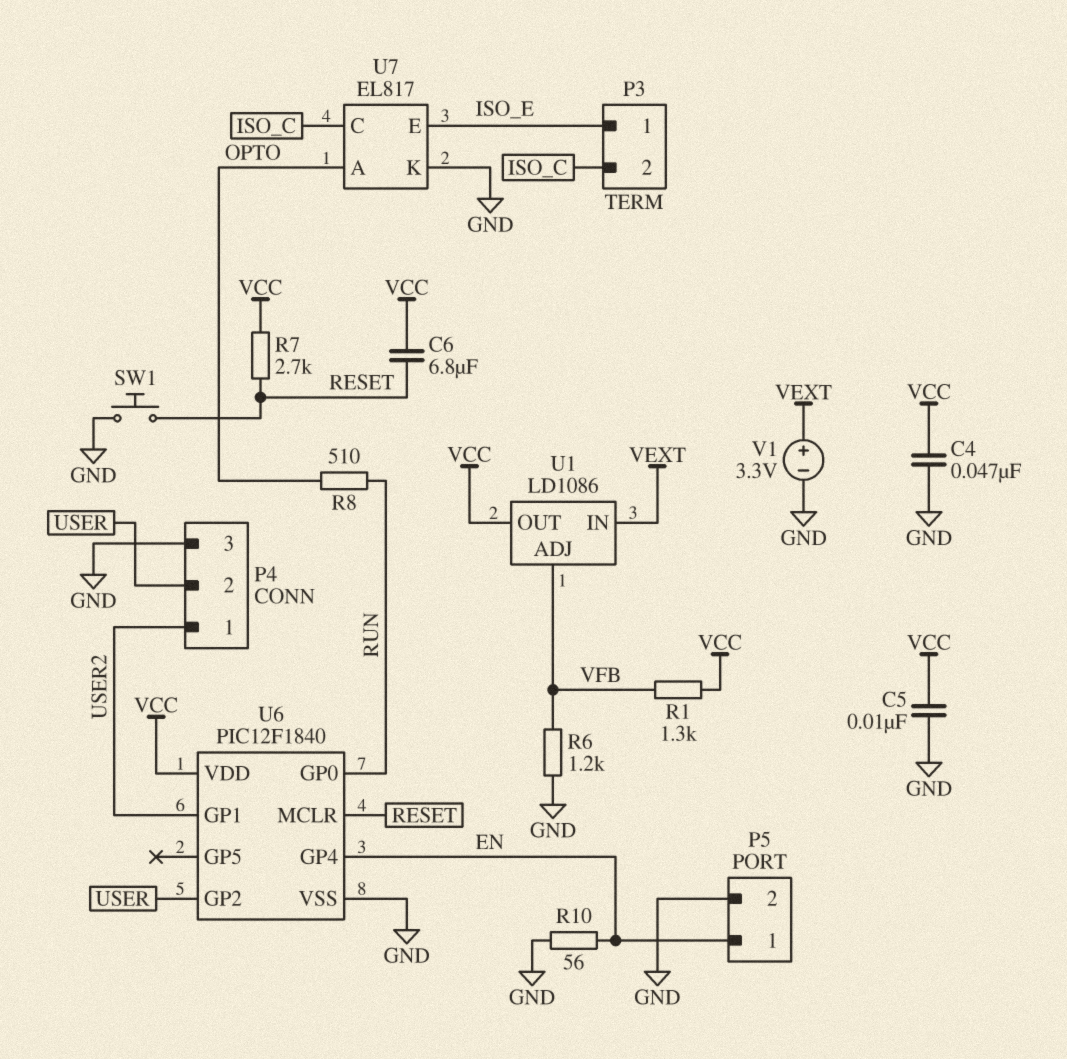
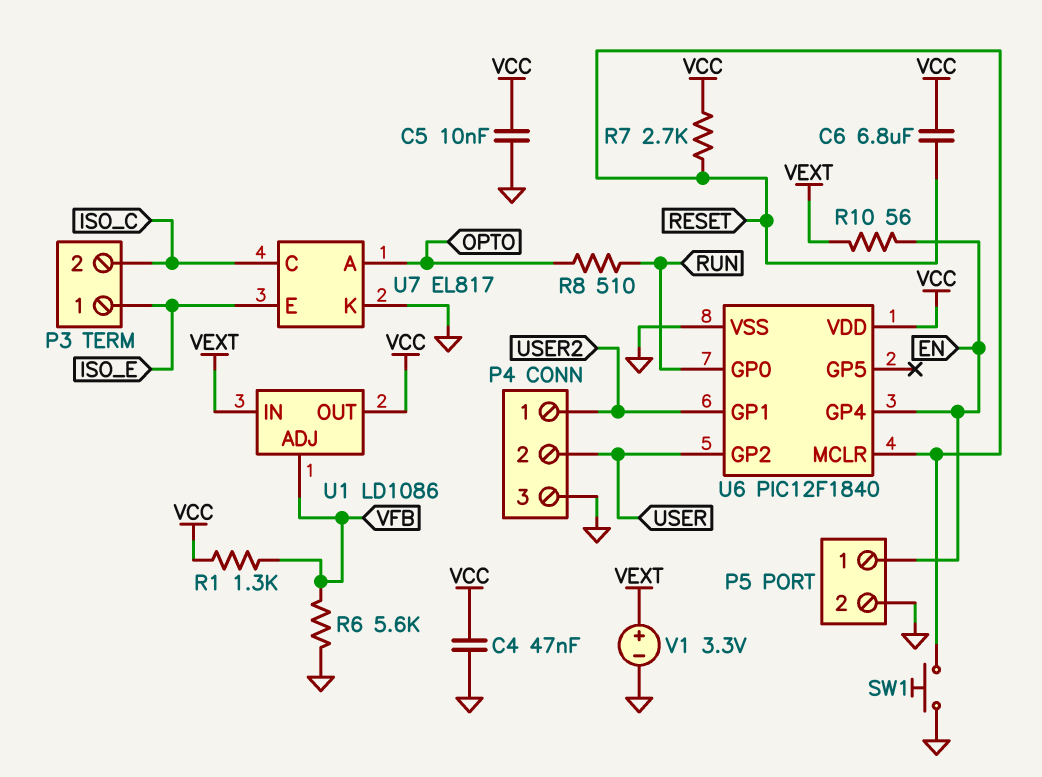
R6: 1.2k (GND, VFB) -> 5.6k (GND, VFB)
R10: 56 (EN, GND) -> 56 (EN, VEXT)

